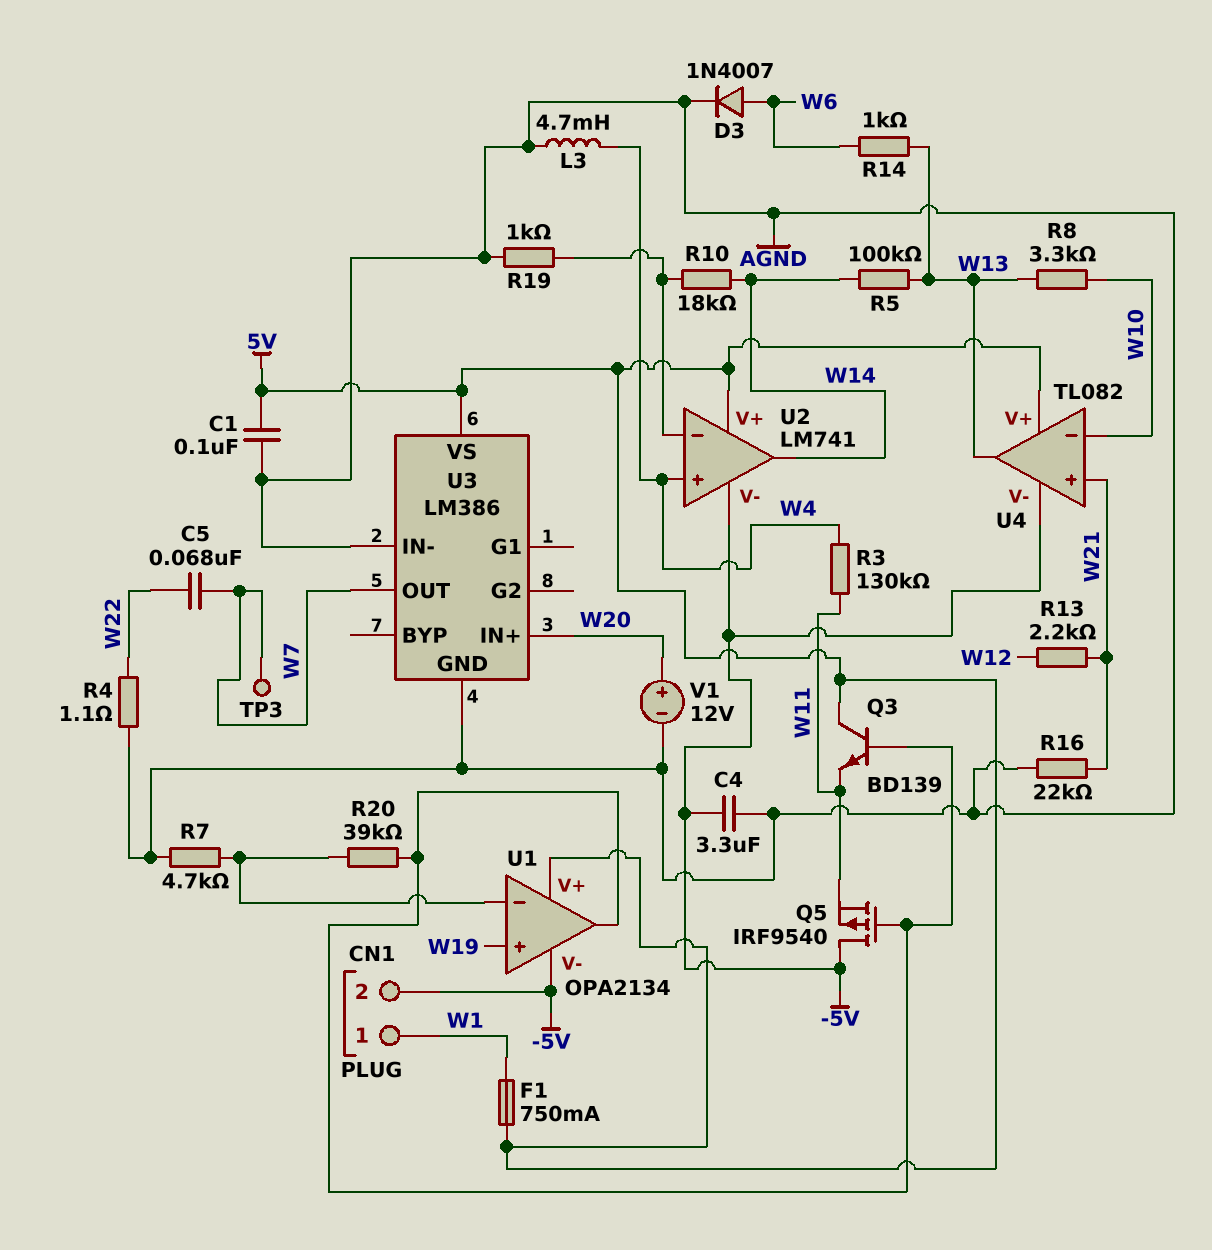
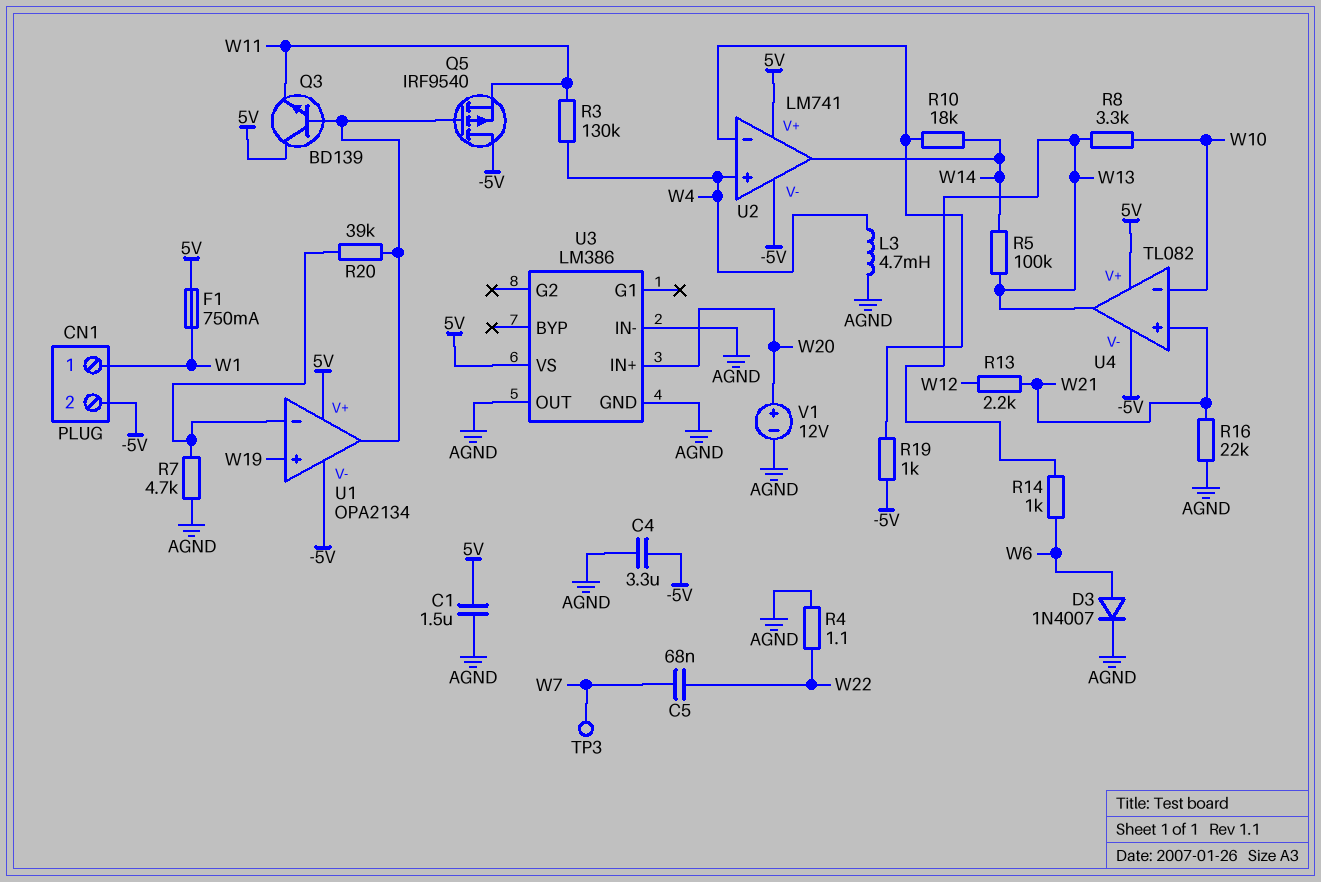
C1: 100nF (5V, AGND) -> 1.5uF (5V, AGND)
R19: 1k (AGND, U2/in-) -> 1k (-5V, U2/in-)
U3 pin OUT: W7 -> AGND

